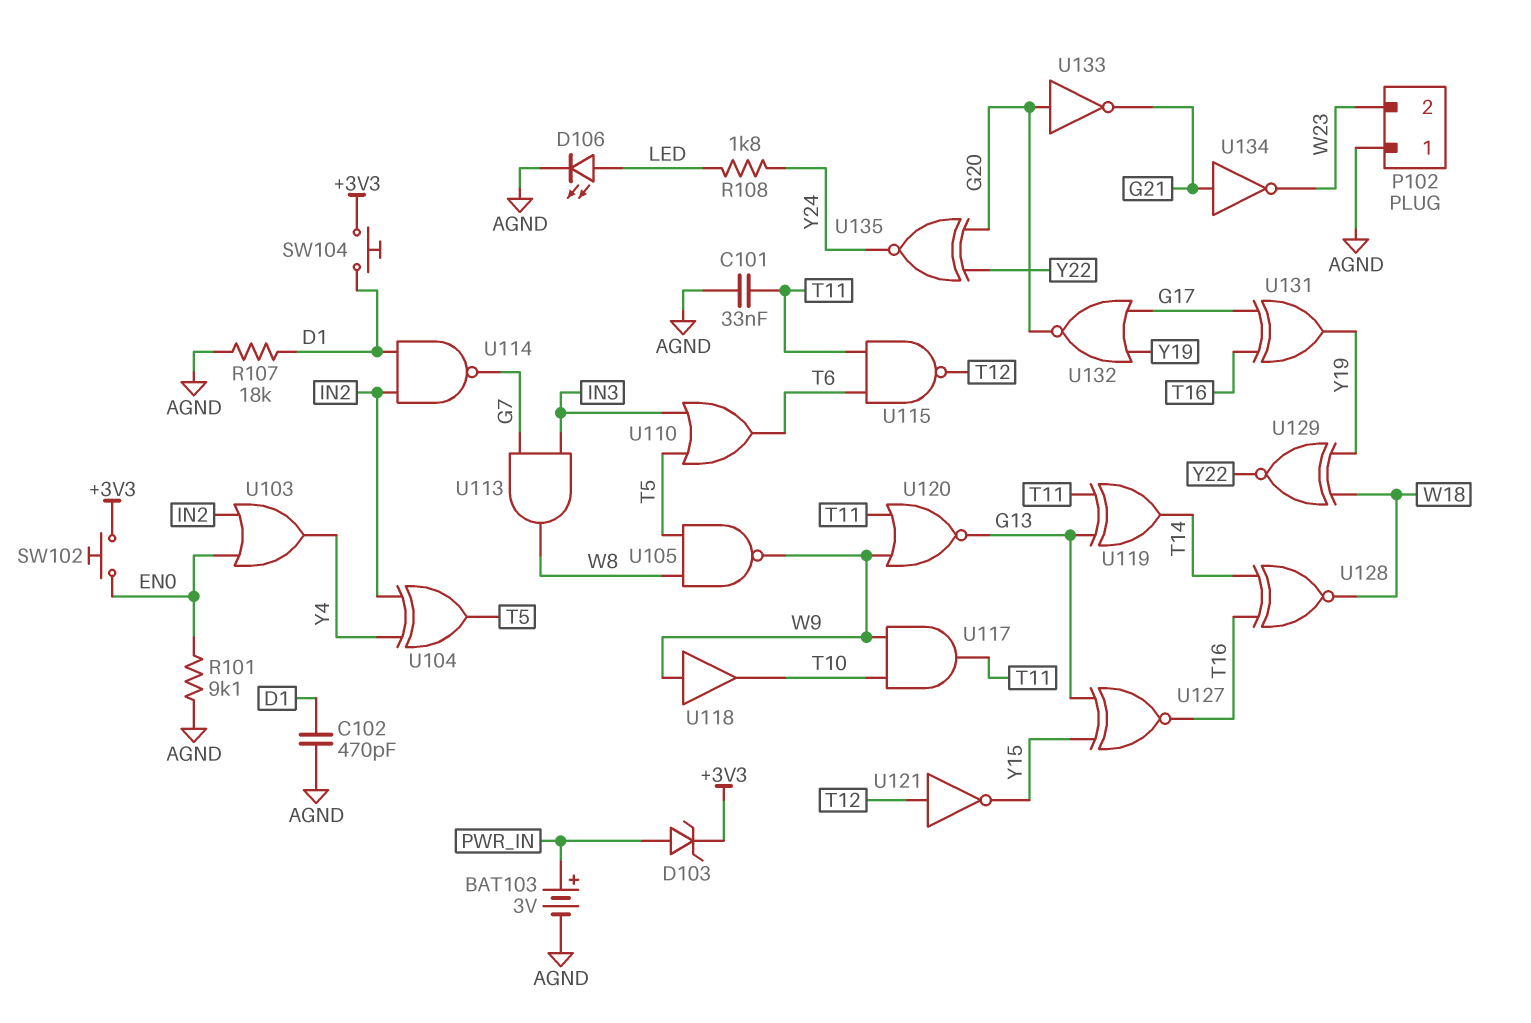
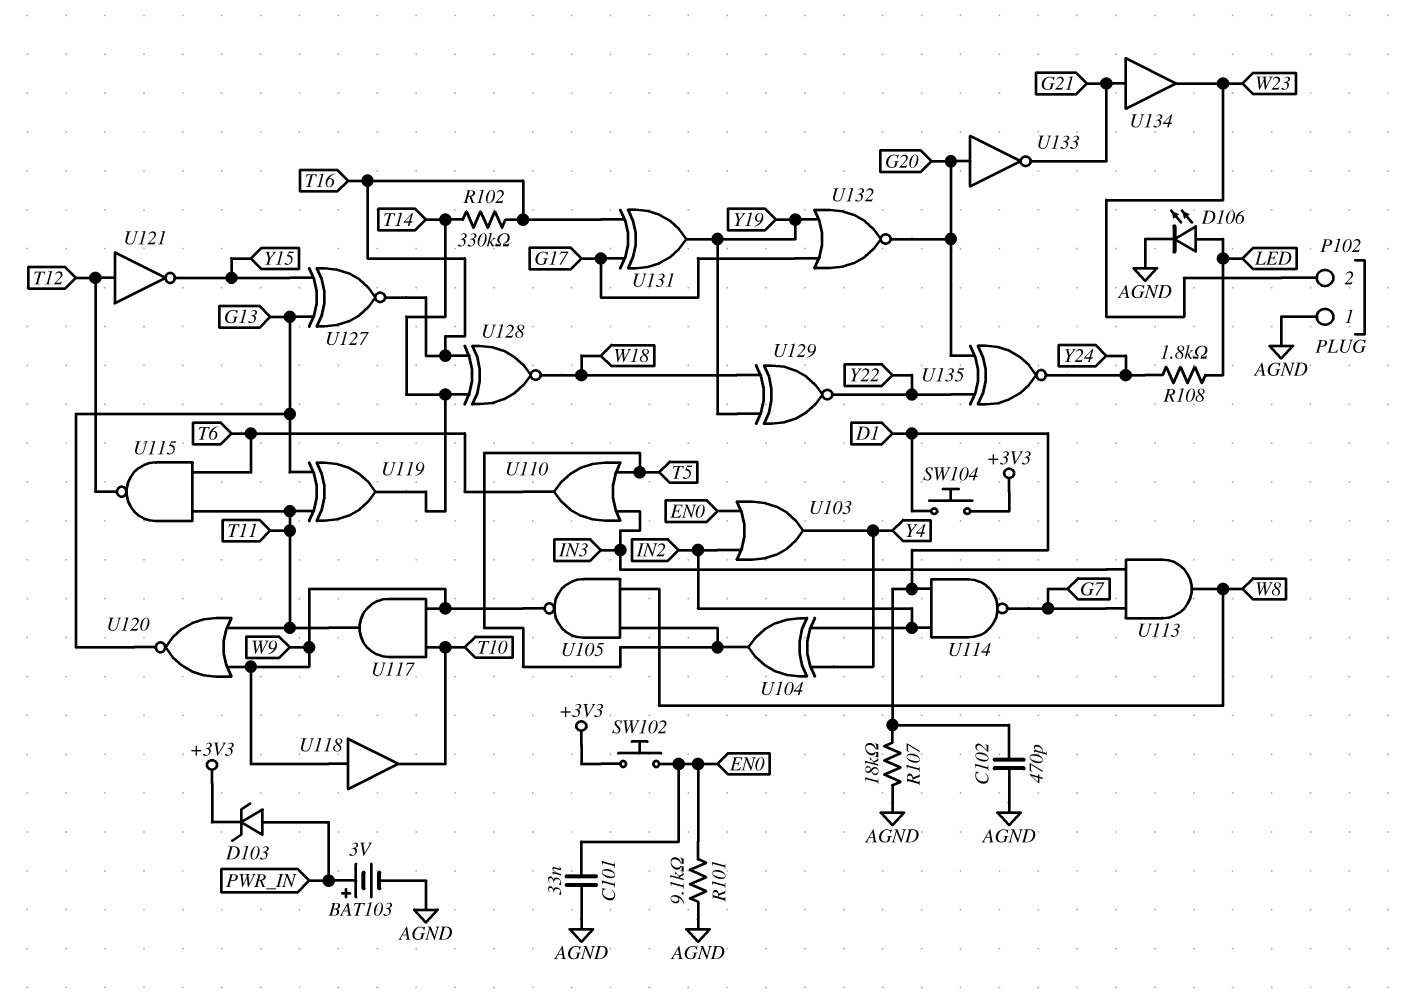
C101: 33nF (AGND, T11) -> 33nF (AGND, EN0)
R102: none -> 330k (T14, T16)
U134: NOT (in G21, out W23) -> buffer (in G21, out W23)

